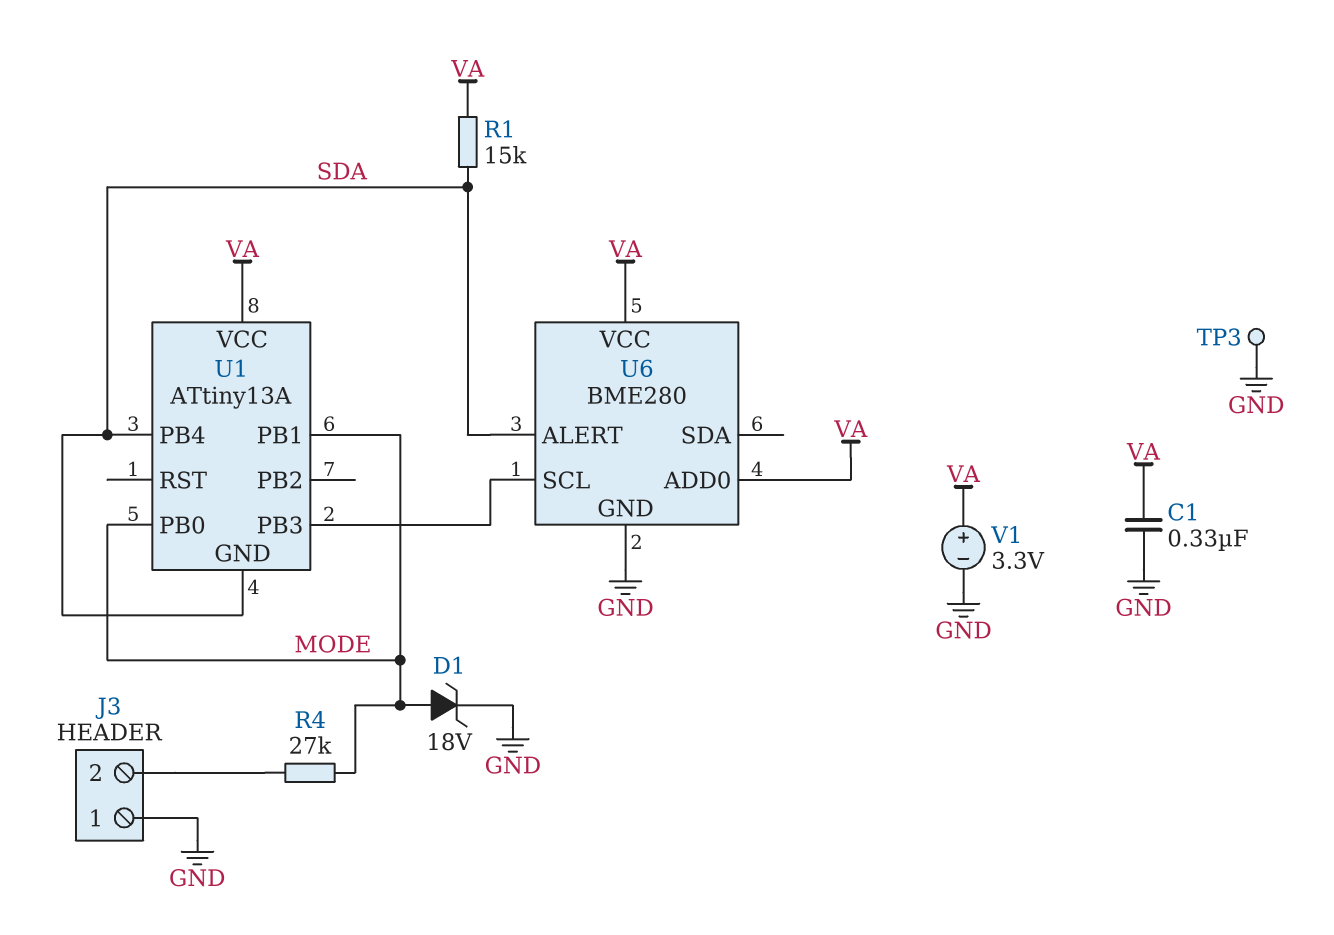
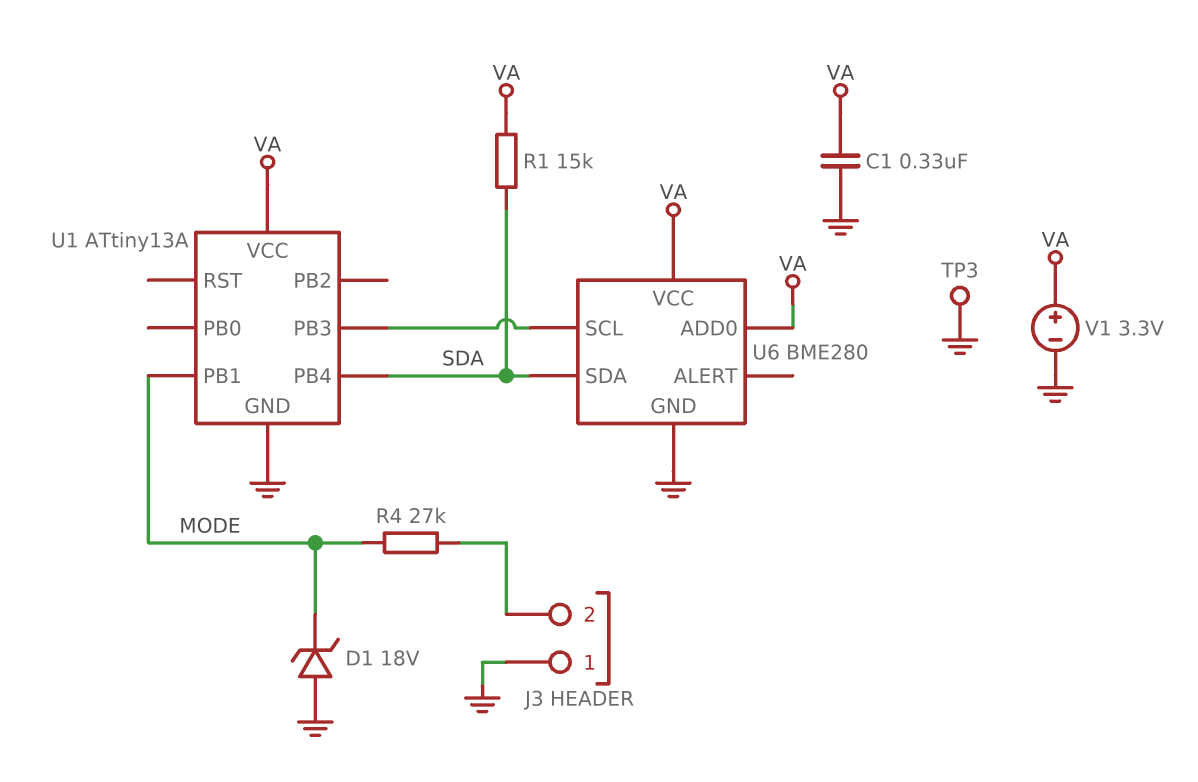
D1: zener 18V (A MODE, K GND) -> zener 18V (A GND, K MODE)
U1 pin GND: SDA -> GND
U1 pin PB0: MODE -> none
U6 pin ALERT: SDA -> none
U6 pin SDA: none -> SDA

